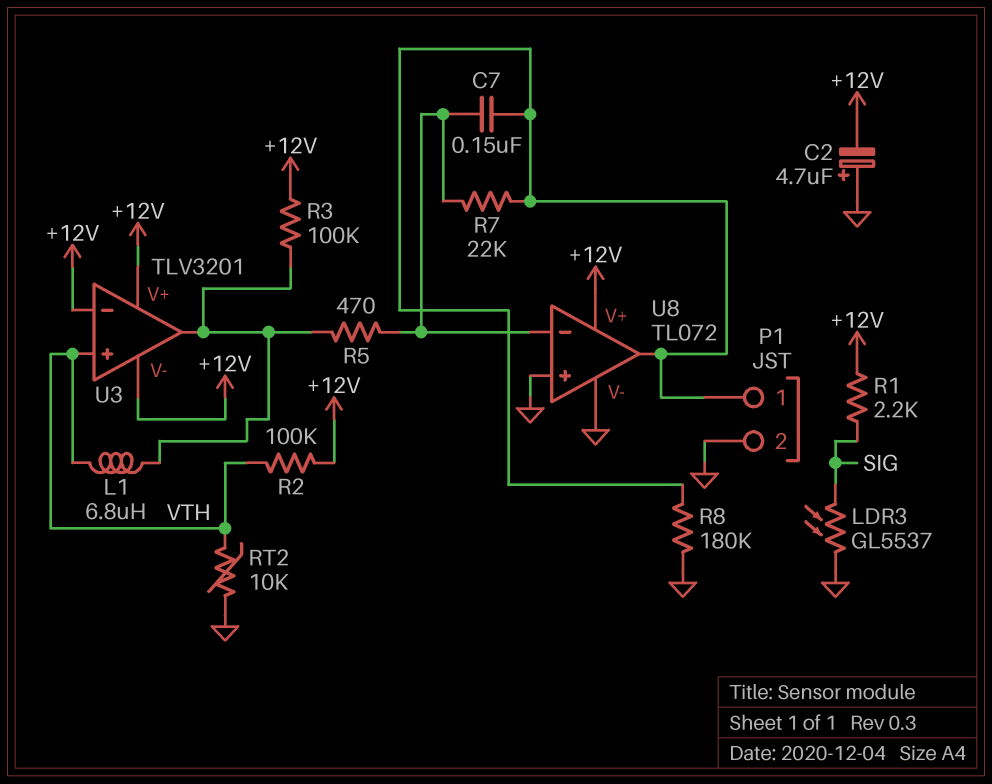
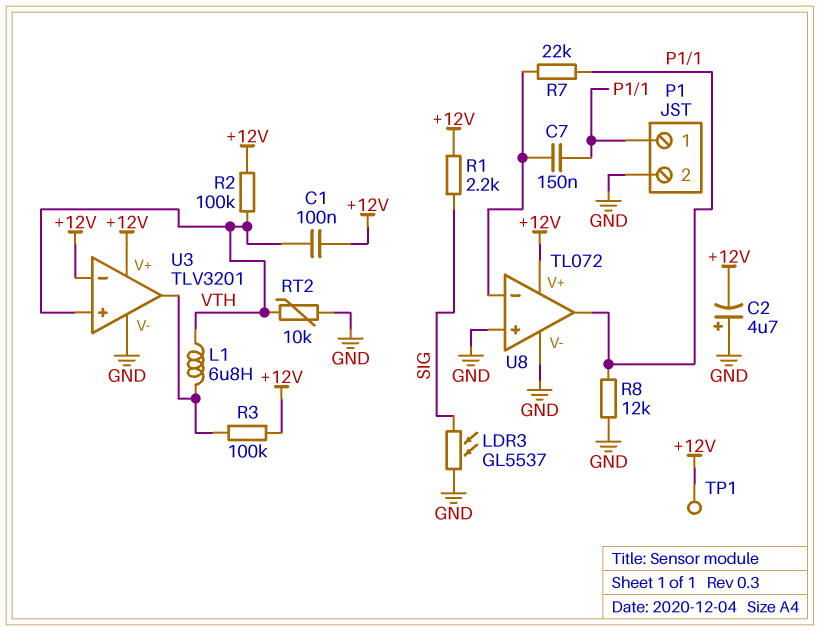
C1: none -> 100nF (+12V, VTH)
R5: 470 (U3/out, U8/in-) -> none
R8: 180k (GND, P1/1) -> 12k (GND, P1/1)
TP1: none -> test point (+12V)
U3 pin V-: +12V -> GND

